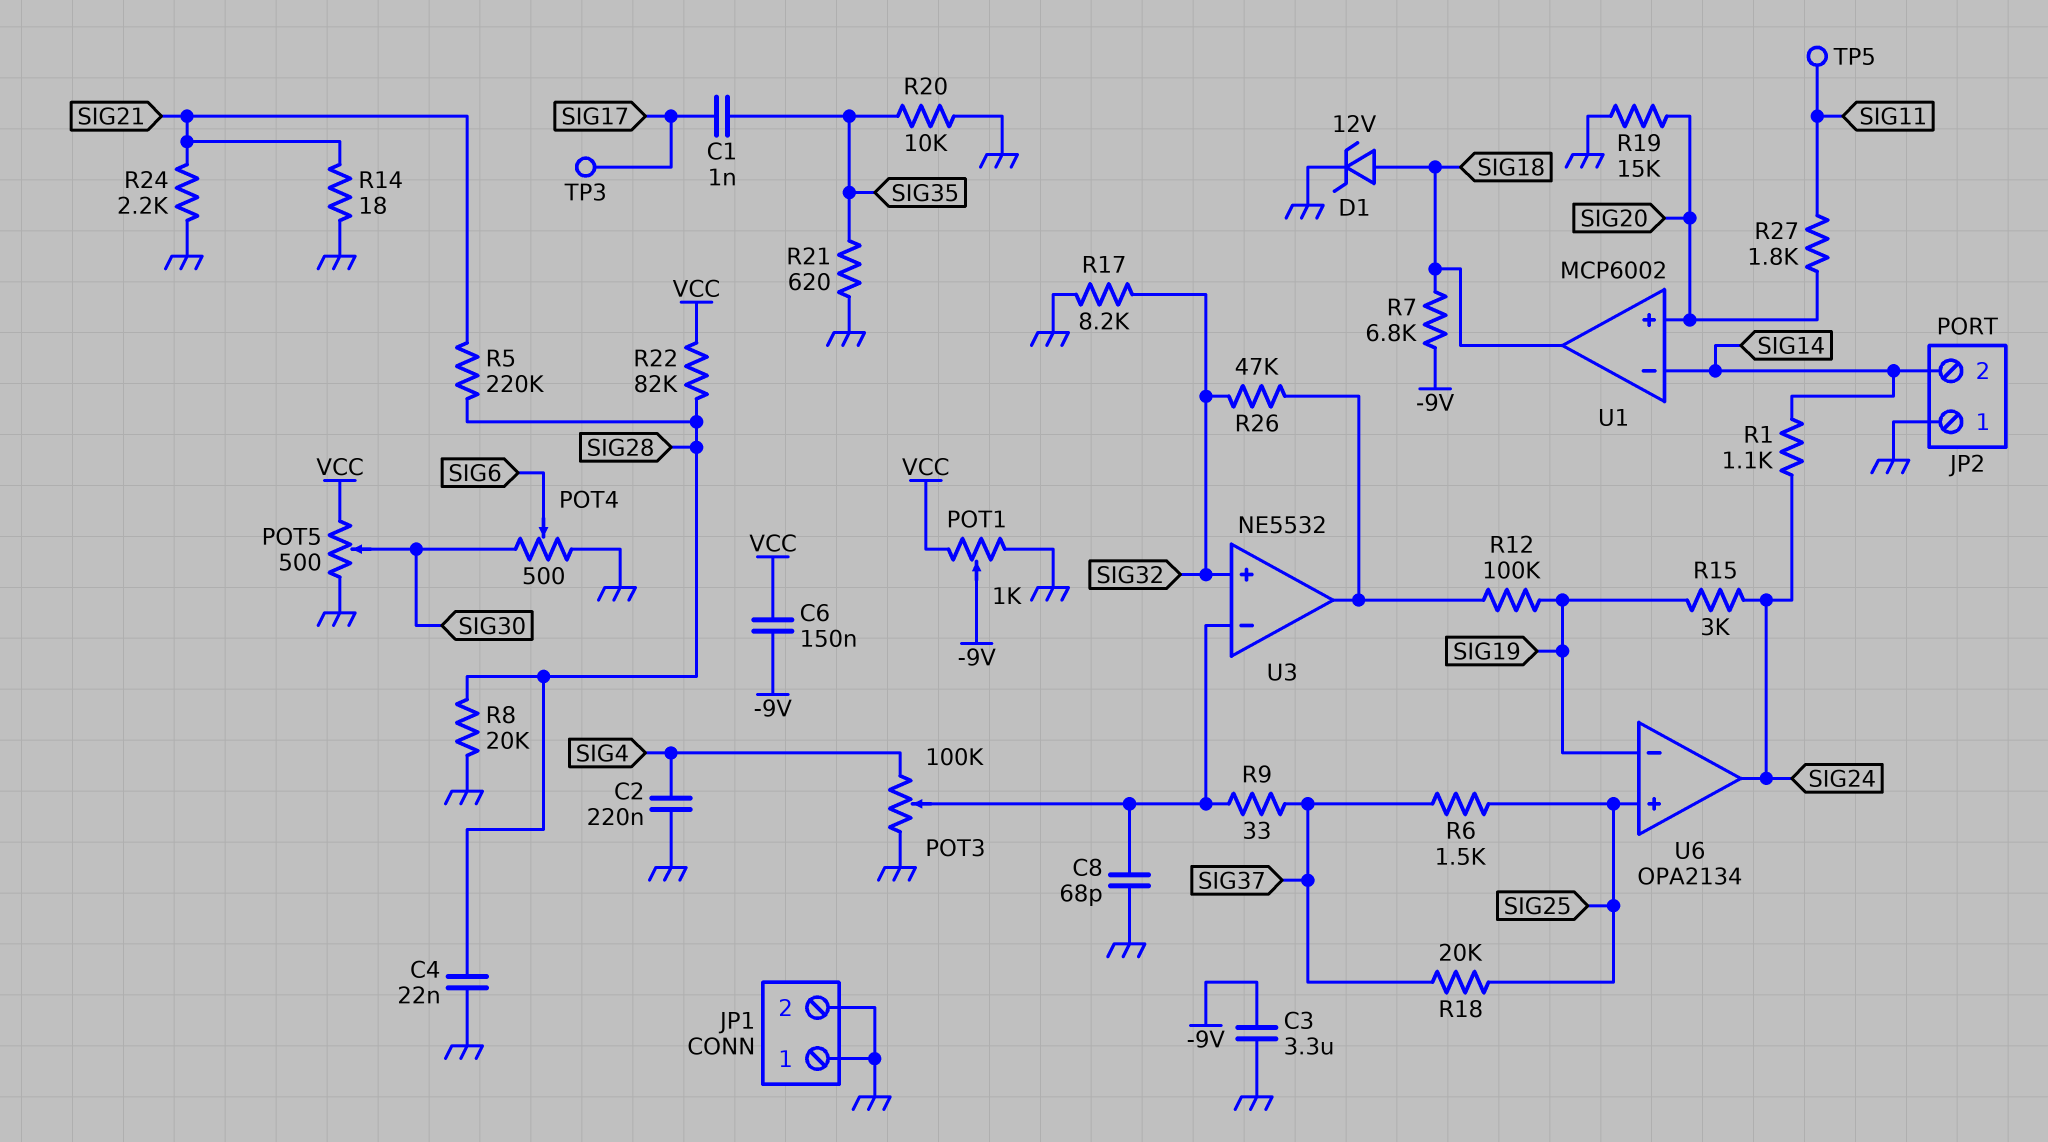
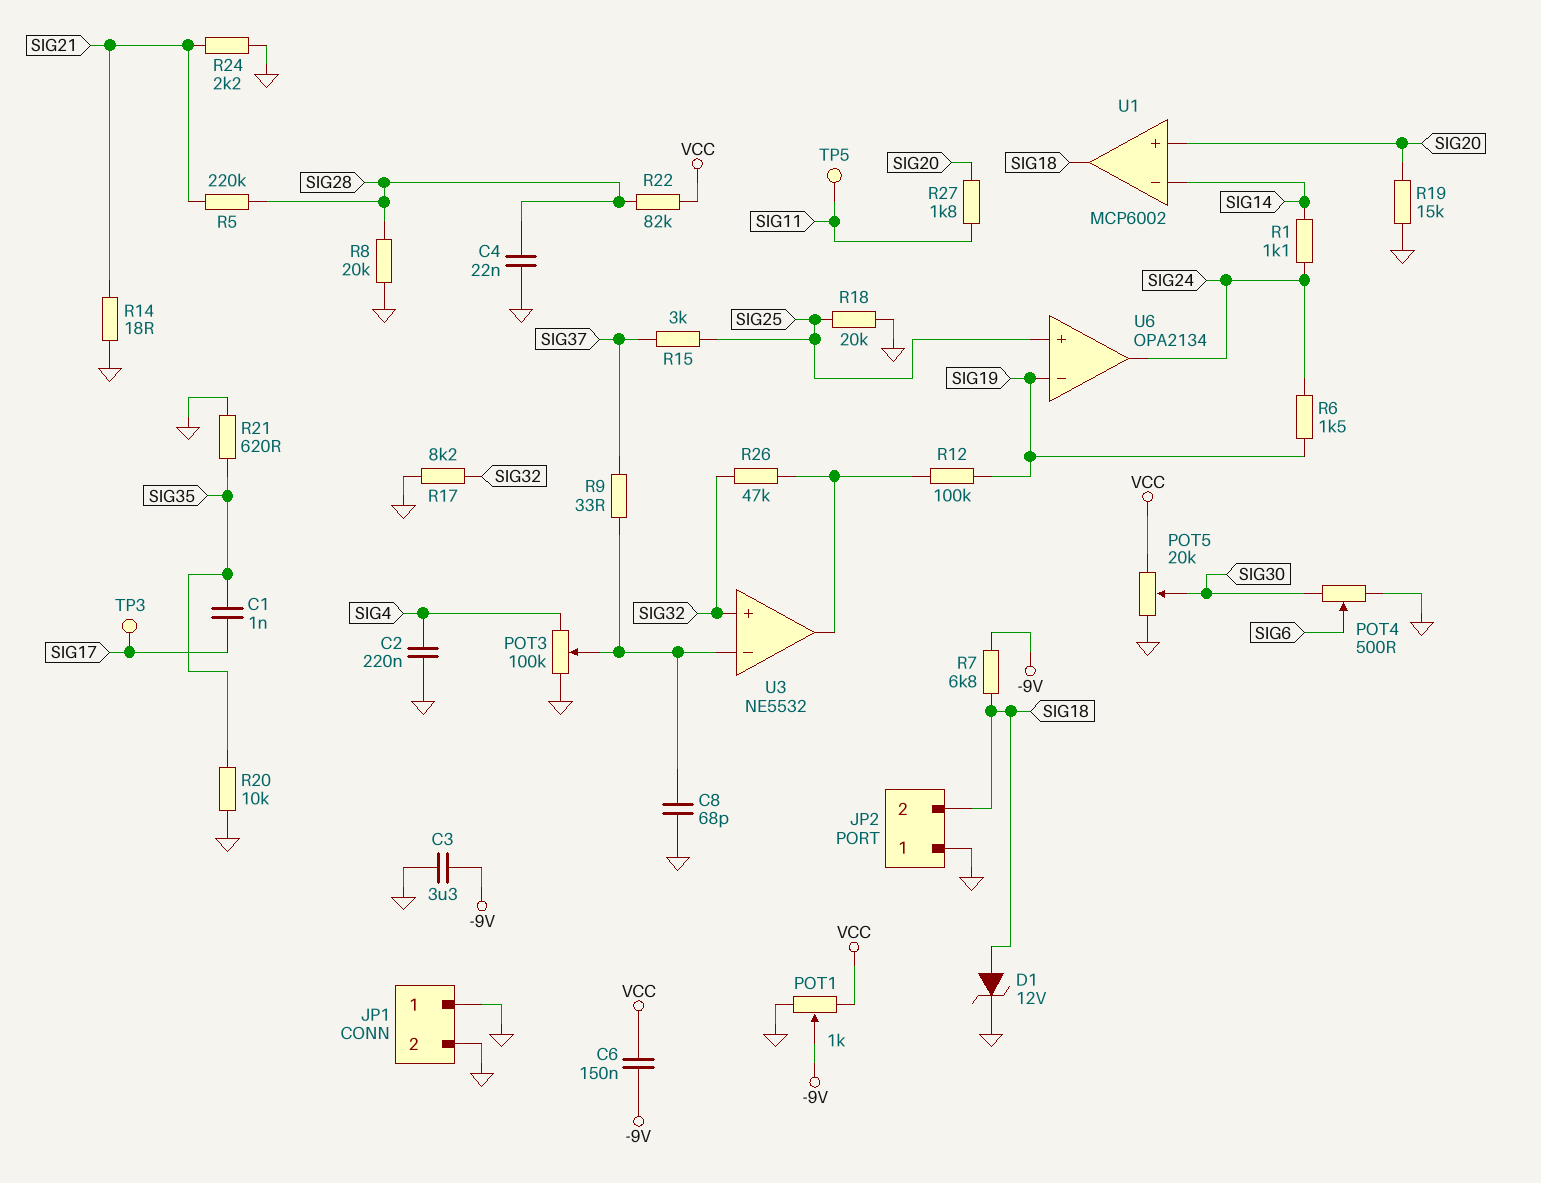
JP2 pin 2: SIG14 -> SIG18
POT5: 500 (GND, VCC, wiper SIG30) -> 20k (GND, VCC, wiper SIG30)
R6: 1.5k (SIG25, SIG37) -> 1.5k (SIG19, SIG24)
R15: 3k (SIG19, SIG24) -> 3k (SIG25, SIG37)
R18: 20k (SIG25, SIG37) -> 20k (GND, SIG25)

